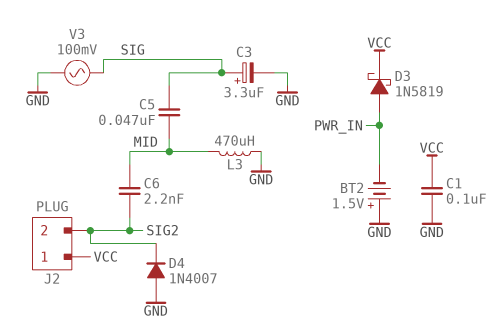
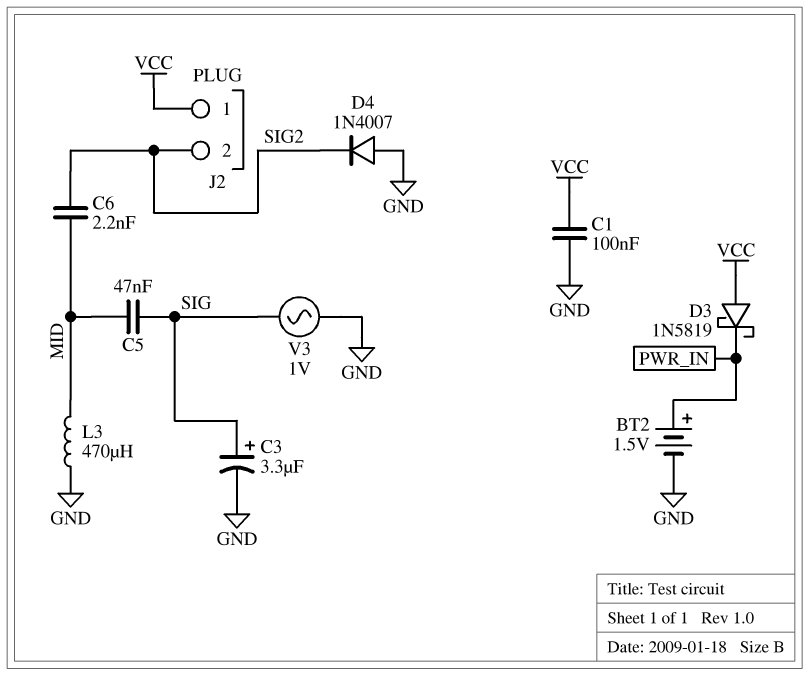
BT2: 1.5V (plus GND, minus PWR_IN) -> 1.5V (plus PWR_IN, minus GND)
D3: schottky 1N5819 (A PWR_IN, K VCC) -> schottky 1N5819 (A VCC, K PWR_IN)
V3: AC 100mV (GND, SIG) -> AC 1V (GND, SIG)

